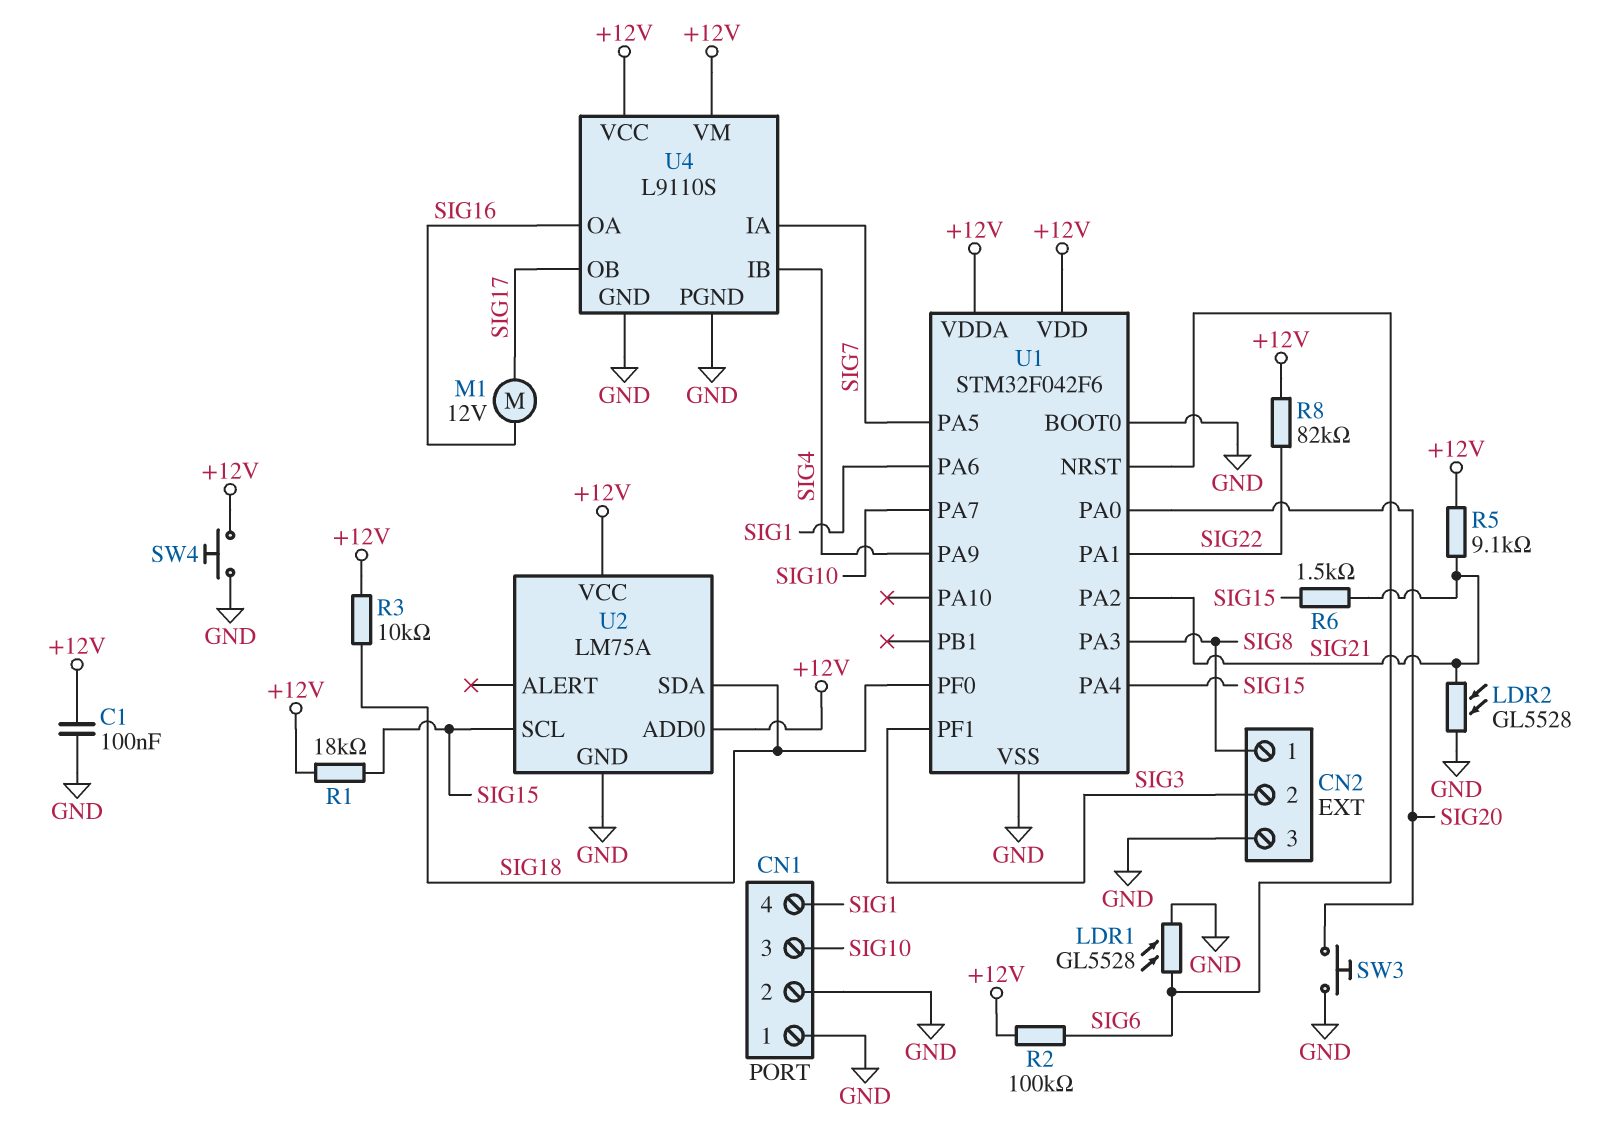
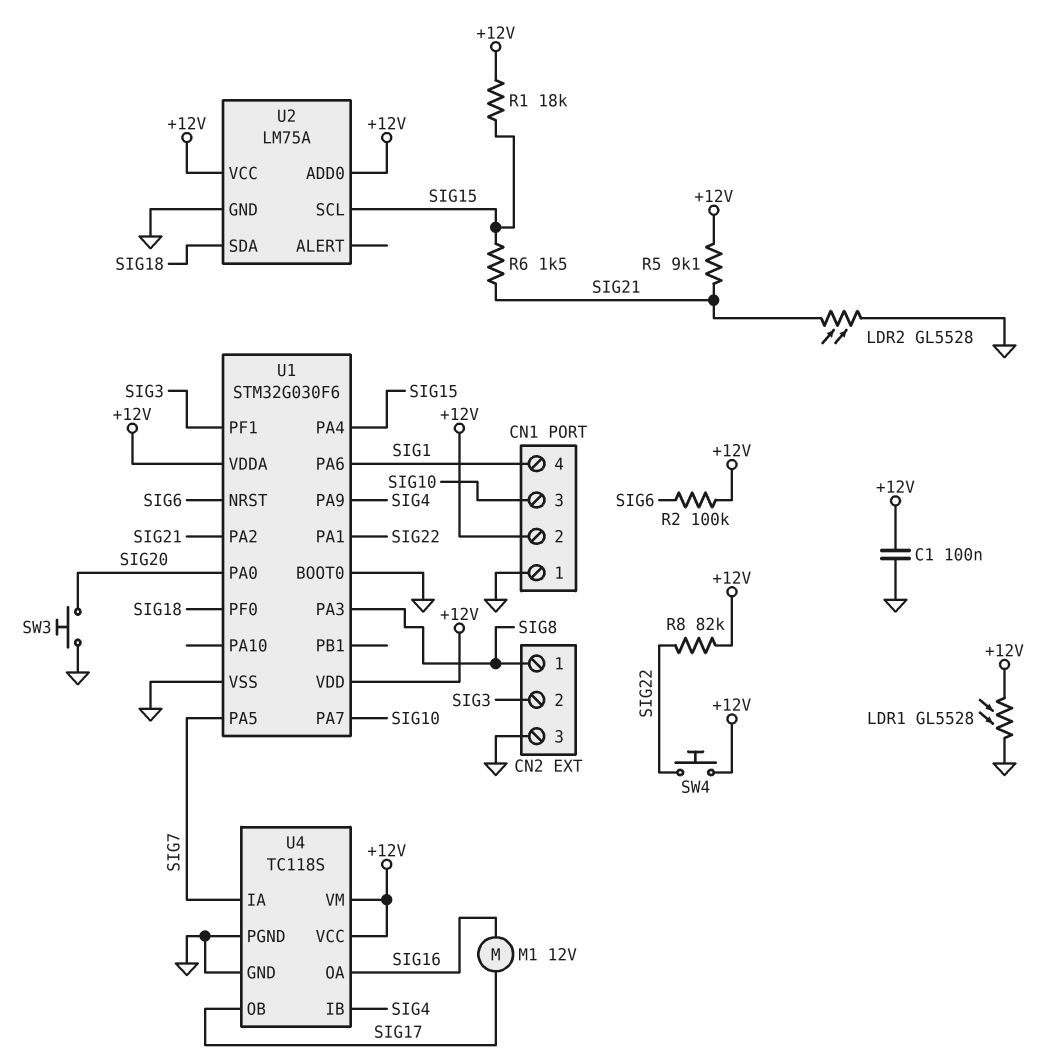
CN1 pin 2: GND -> +12V
LDR1: GL5528 (GND, SIG6) -> GL5528 (+12V, GND)
R3: 10k (+12V, SIG18) -> none
SW4: button (+12V, GND) -> button (+12V, SIG22)
U1: STM32F042F6 -> STM32G030F6
U4: L9110S -> TC118S

